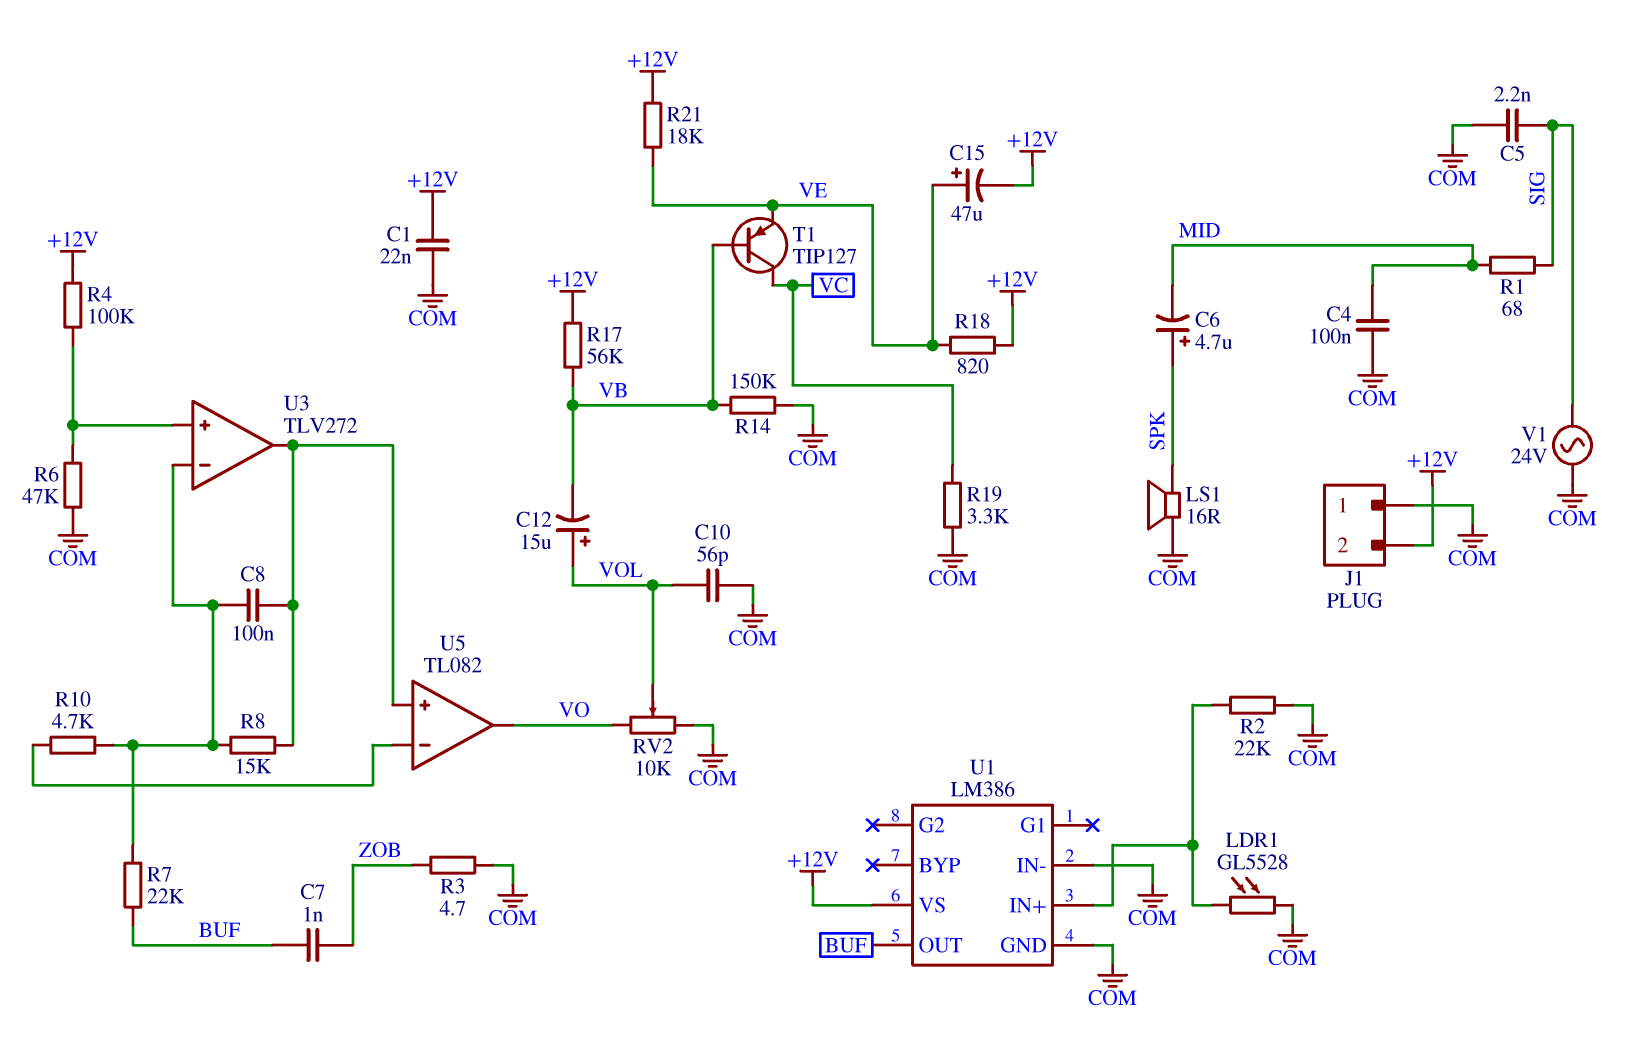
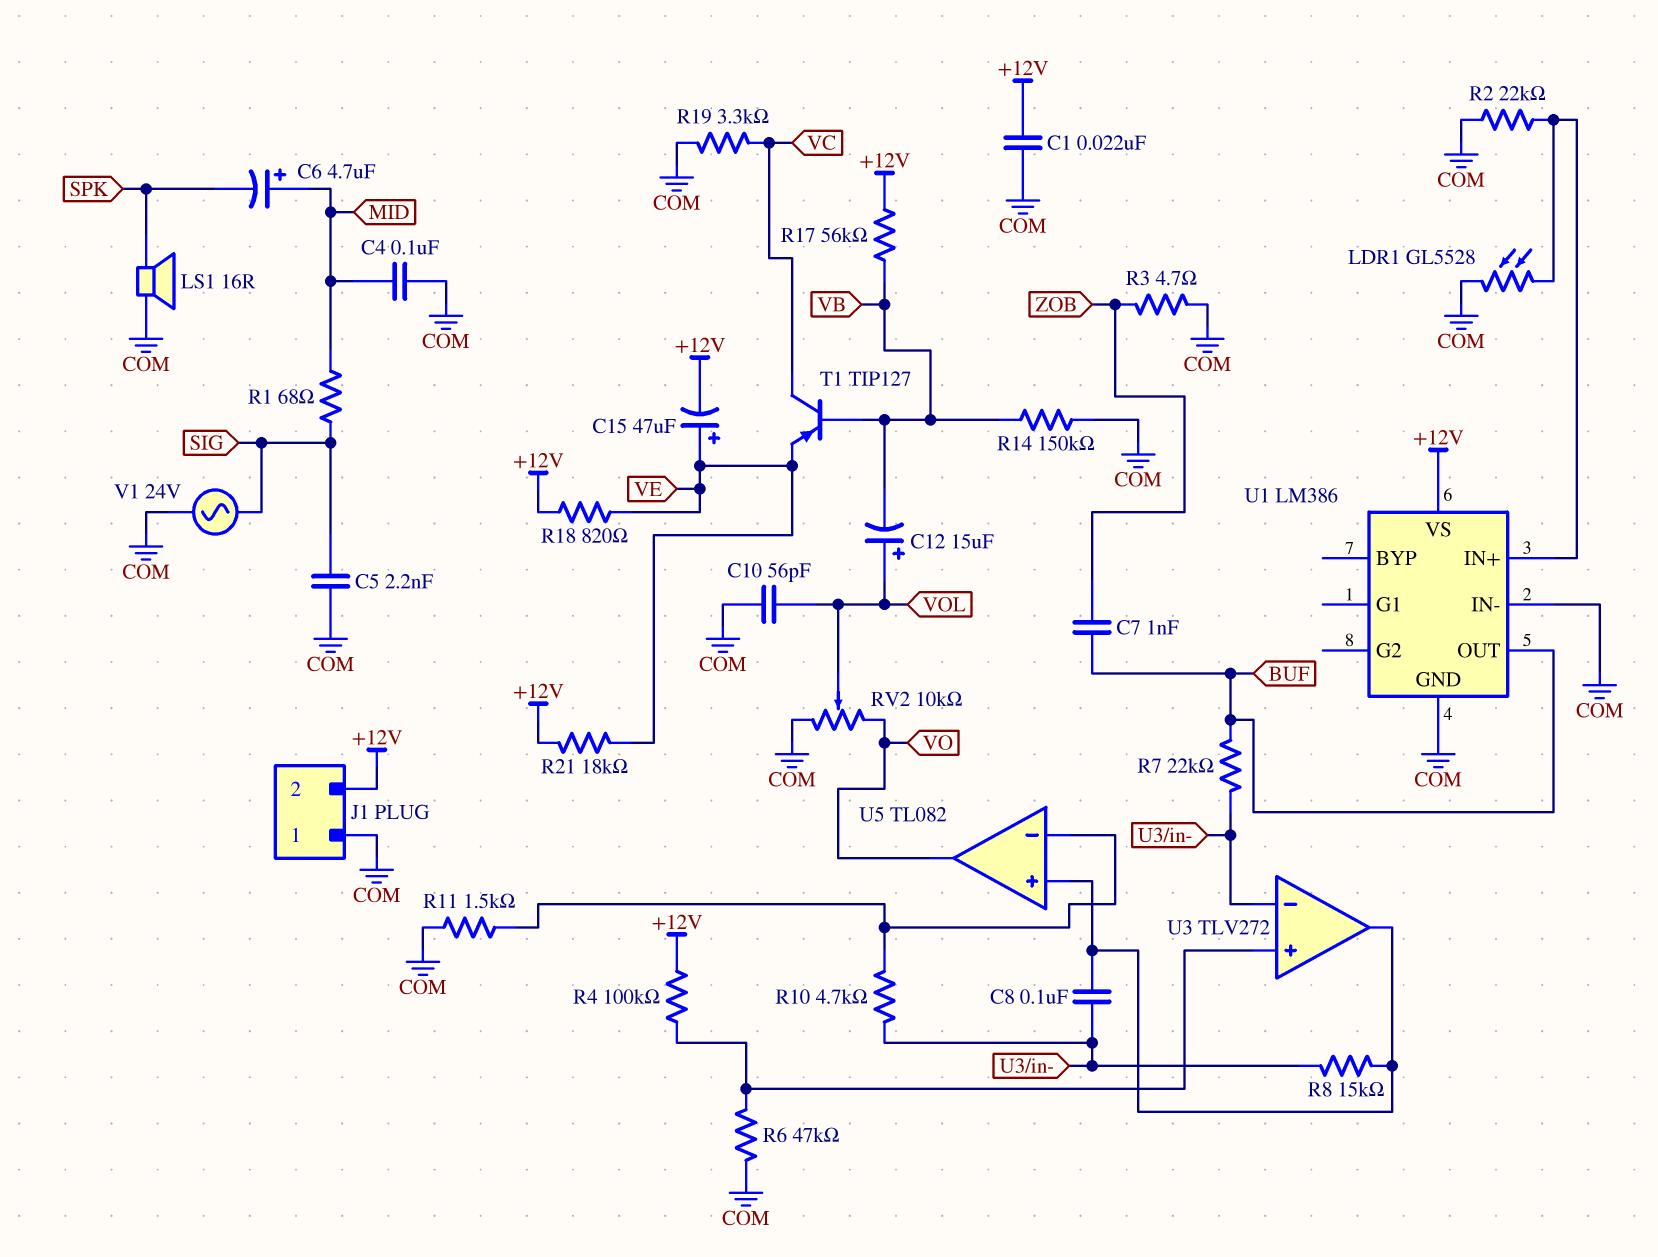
C6: 4.7uF (plus SPK, minus MID) -> 4.7uF (plus MID, minus SPK)
R11: none -> 1.5k (COM, U5/in-)

